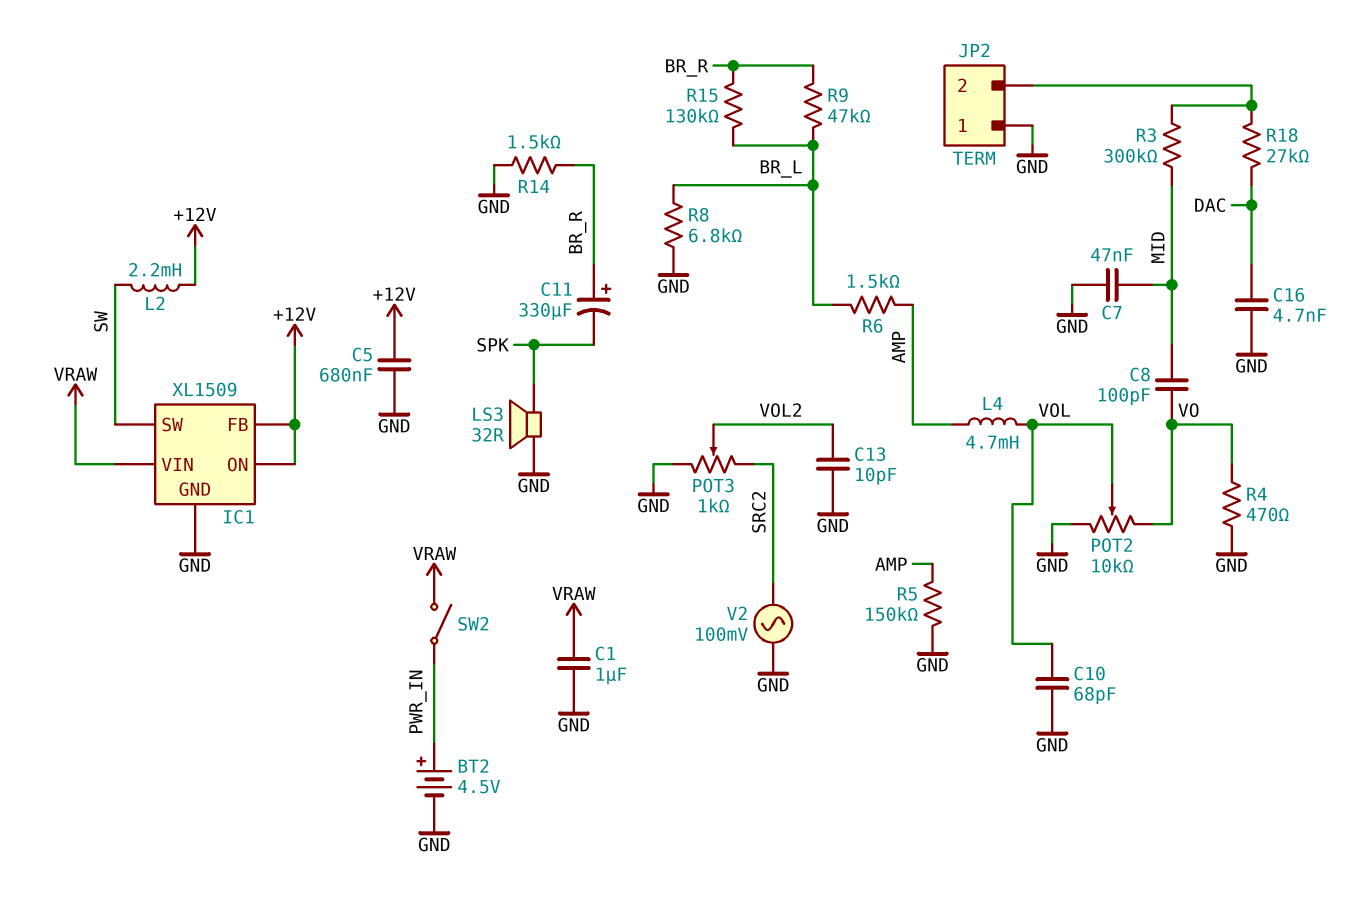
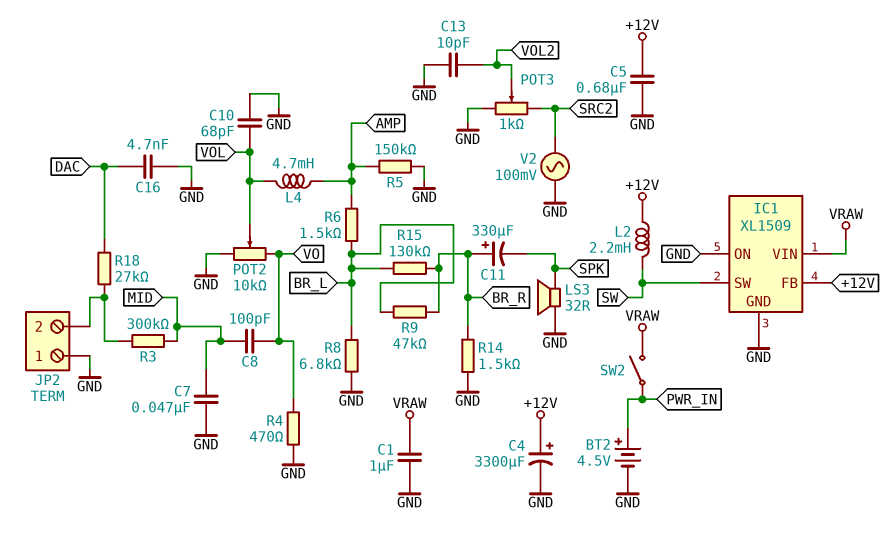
C4: none -> 3300uF (plus +12V, minus GND)
IC1 pin ON: +12V -> GND

